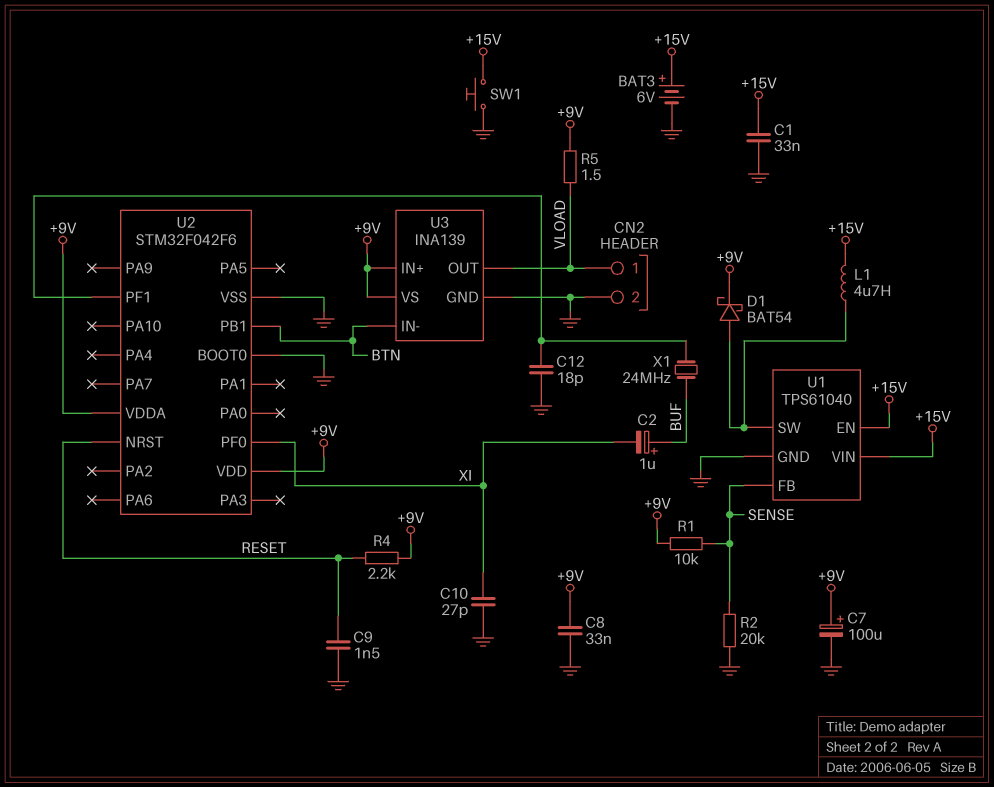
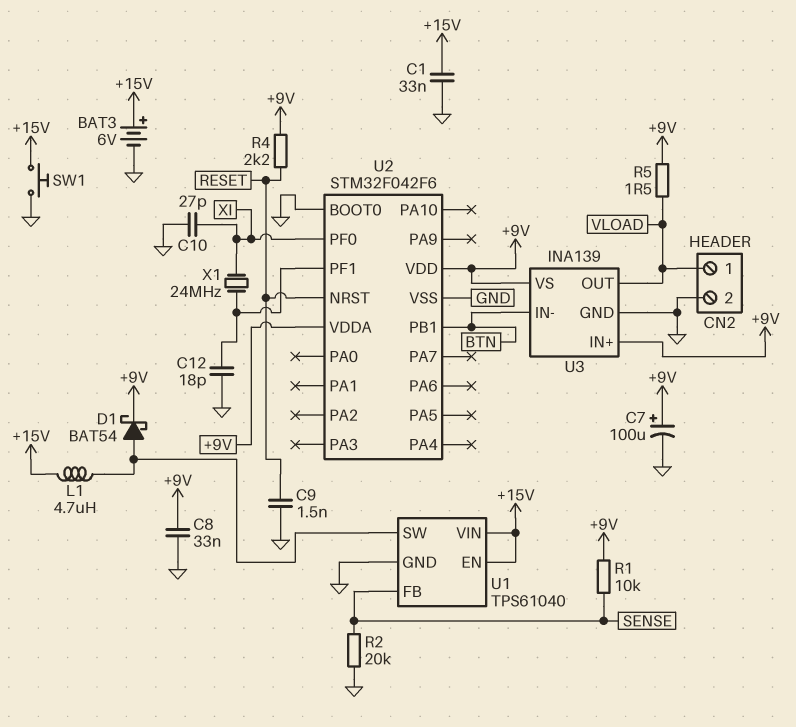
C2: 1uF (plus BUF, minus XI) -> none
X1: 24MHz (BUF, U2/PF1) -> 24MHz (U2/PF1, XI)

